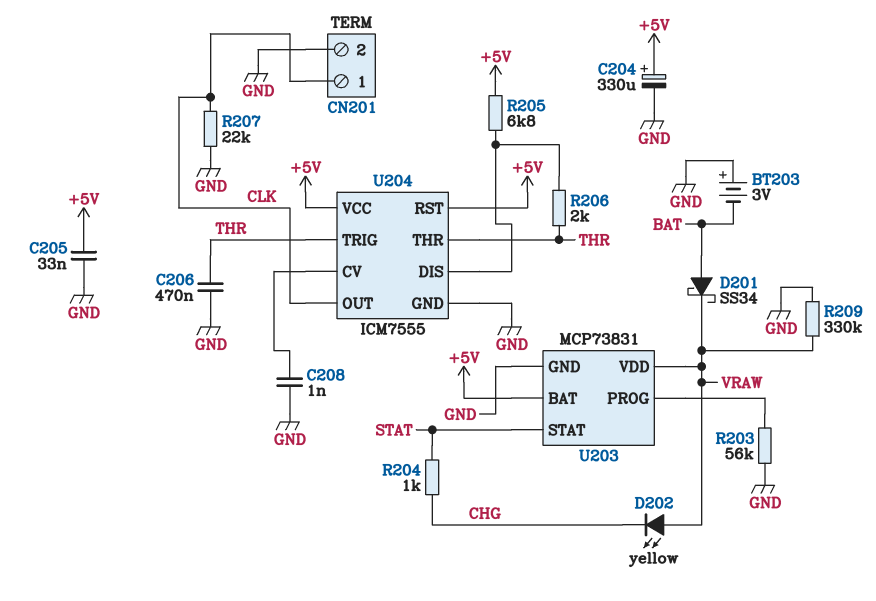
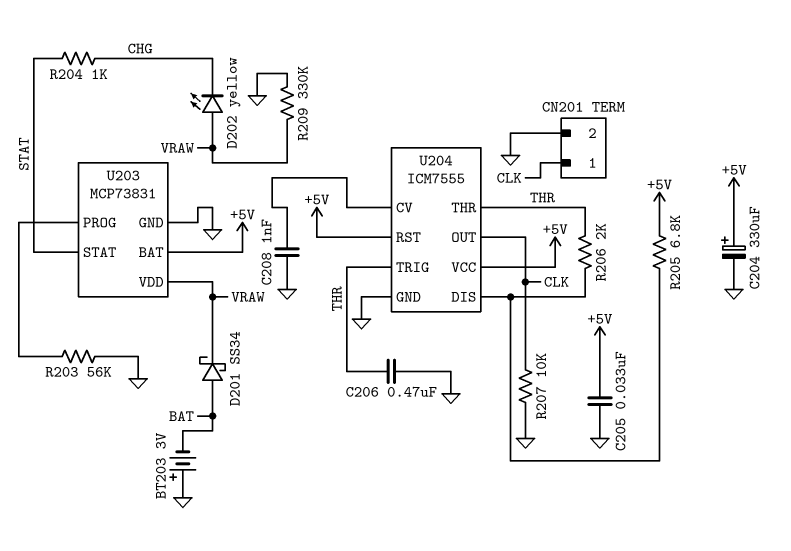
R207: 22k (CLK, GND) -> 10k (CLK, GND)

